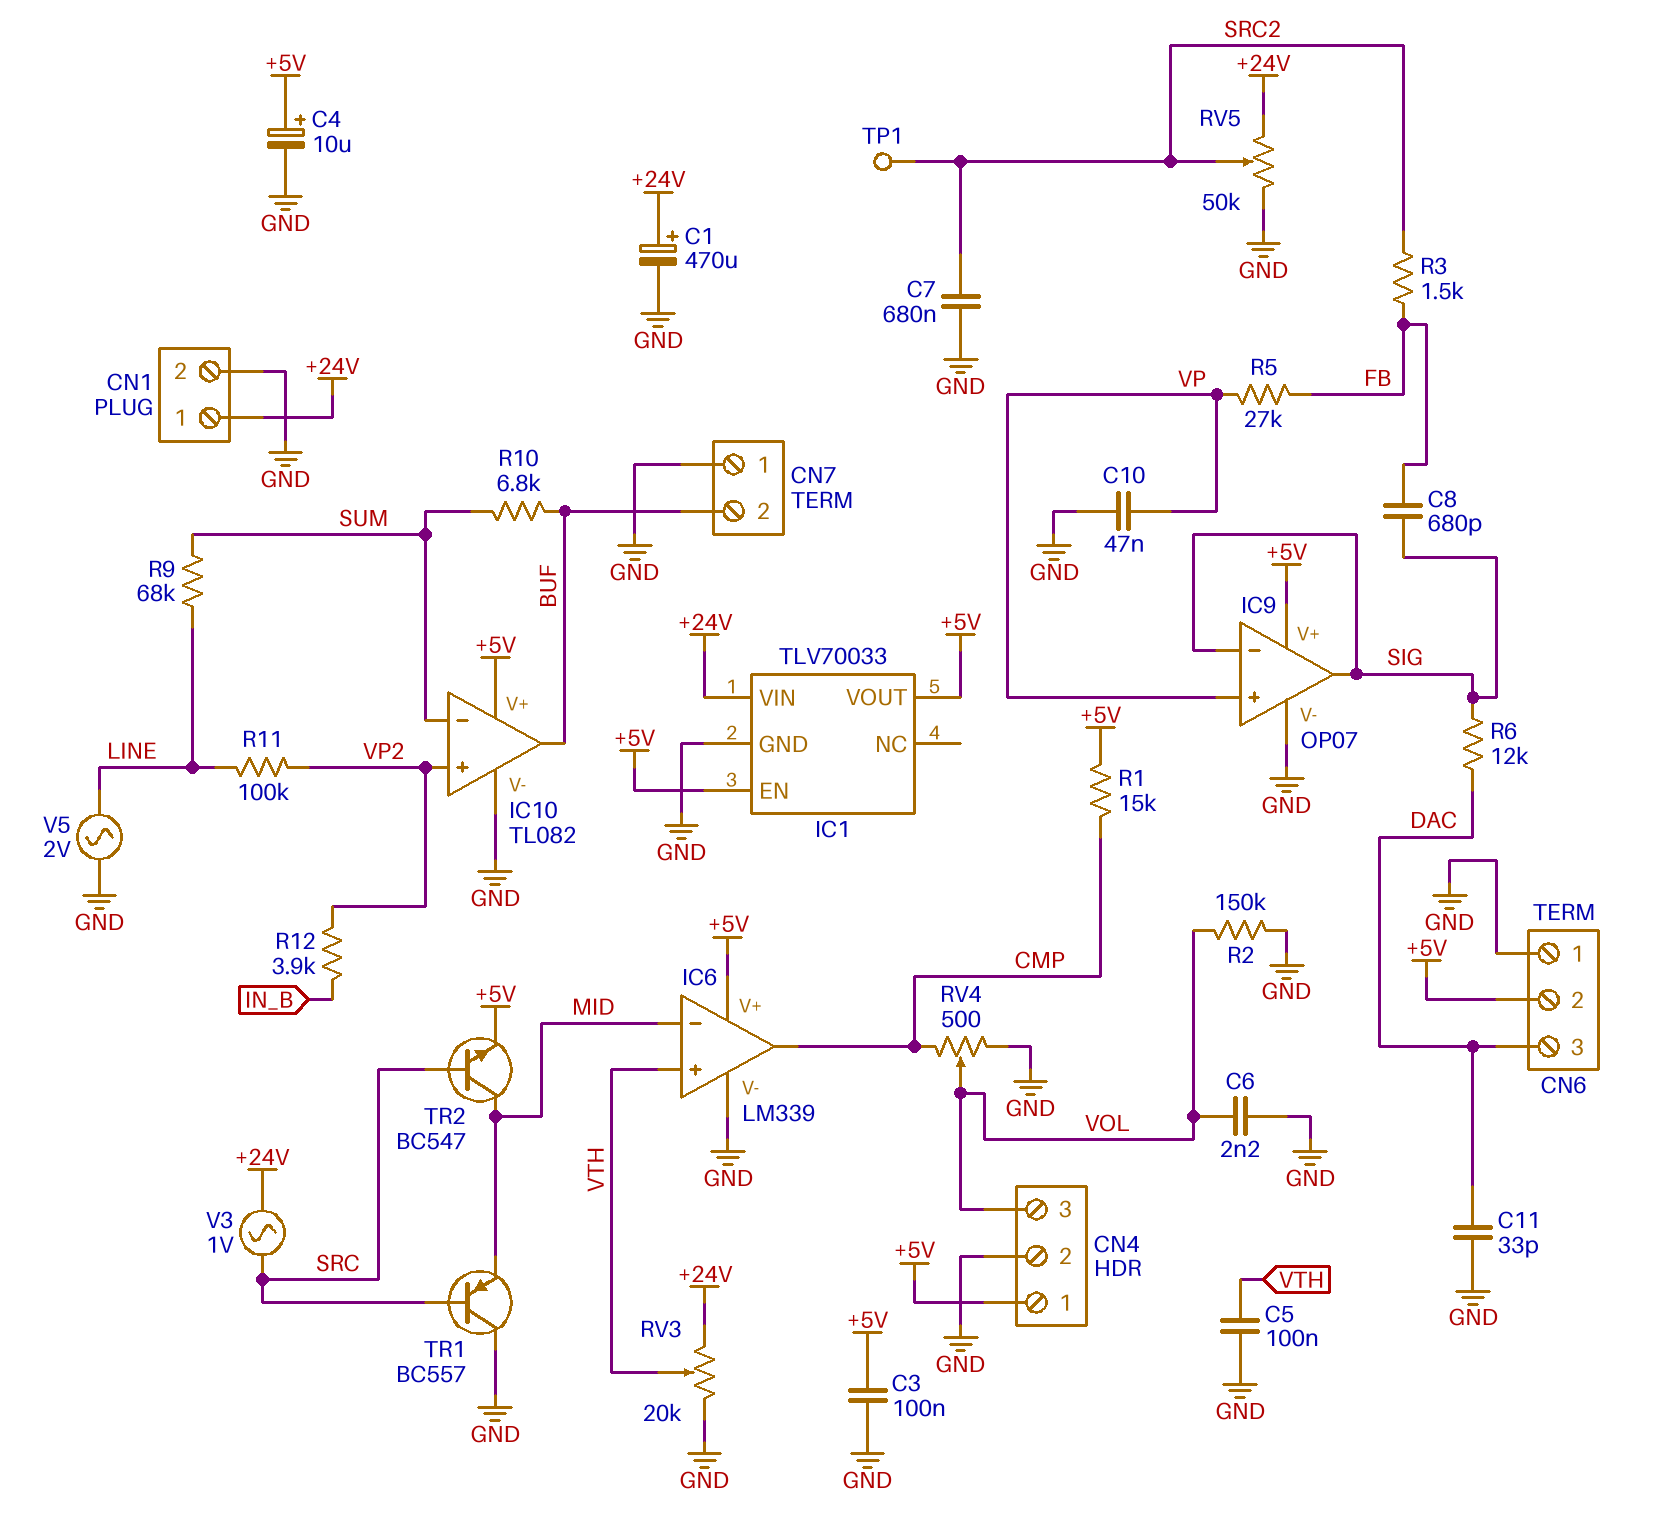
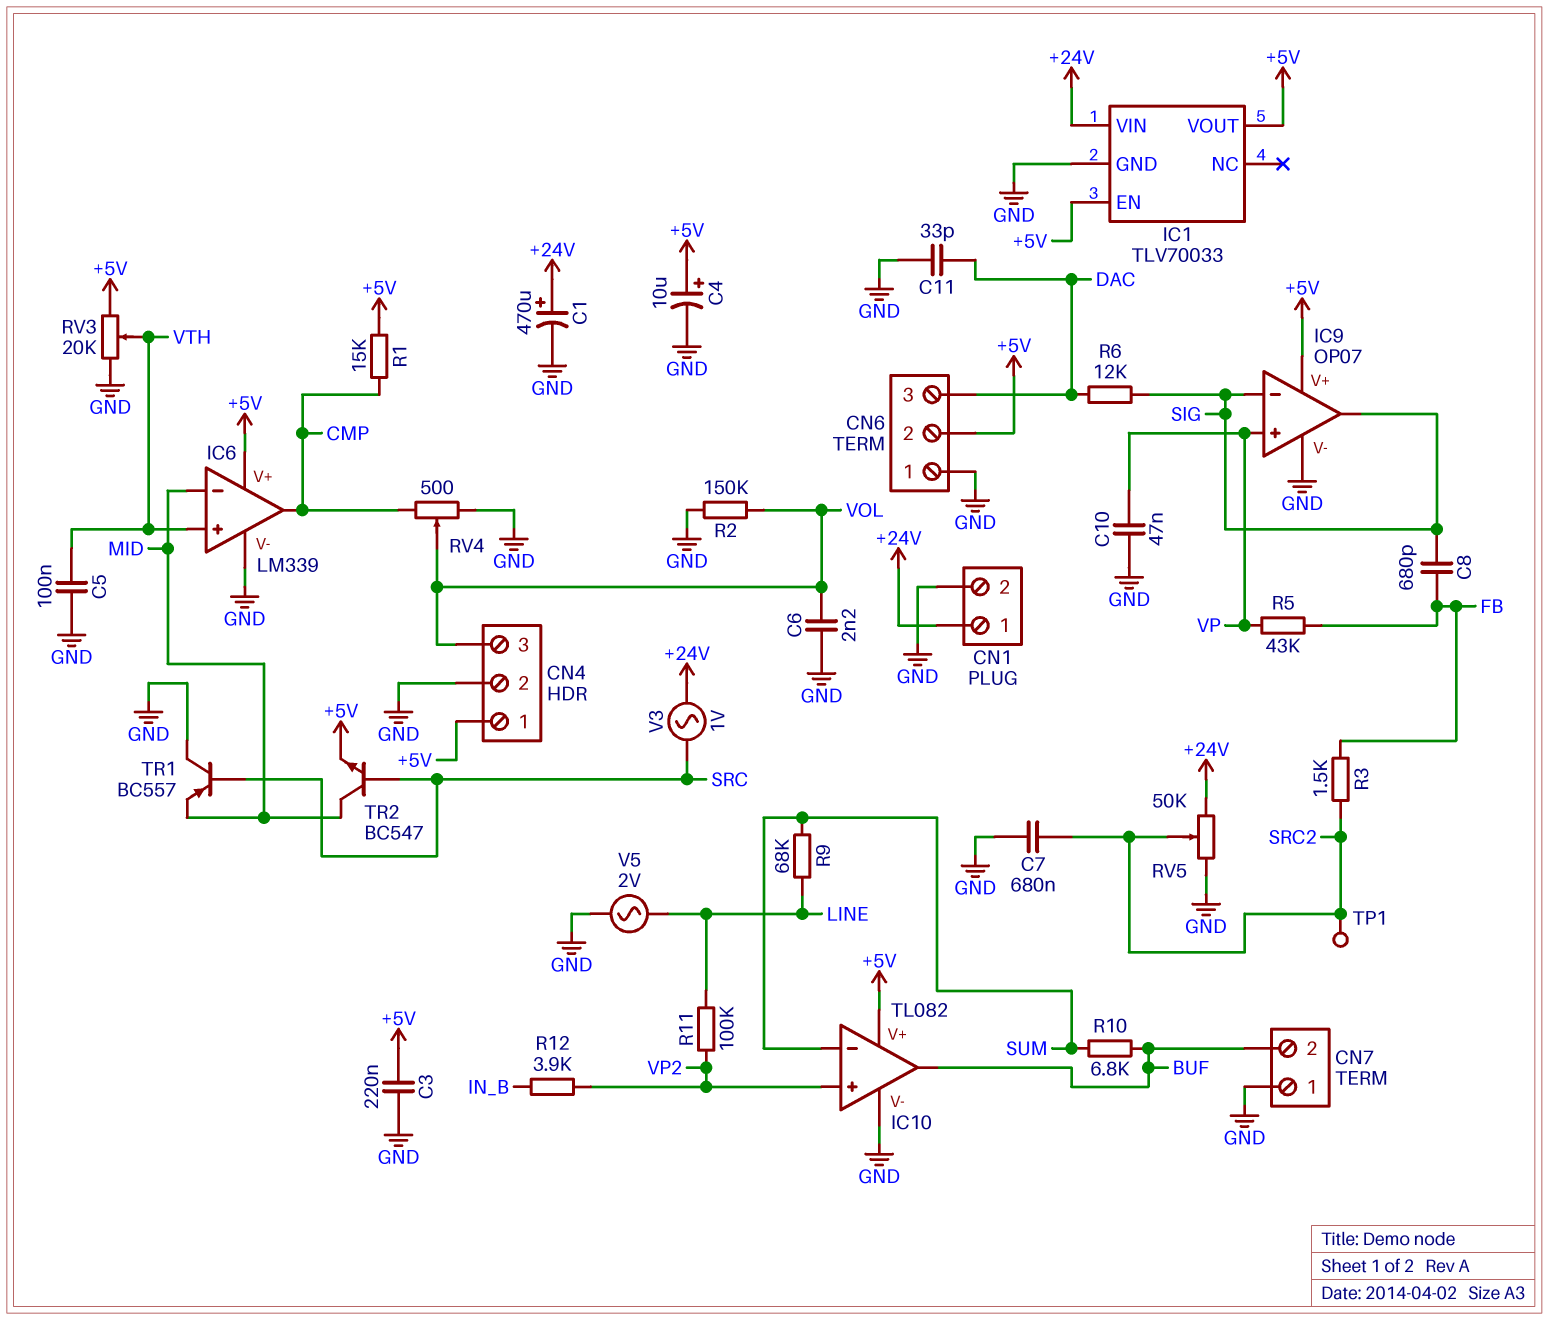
C3: 100nF (+5V, GND) -> 220nF (+5V, GND)
R5: 27k (FB, VP) -> 43k (FB, VP)
RV3: 20k (+24V, GND, wiper VTH) -> 20k (+5V, GND, wiper VTH)

